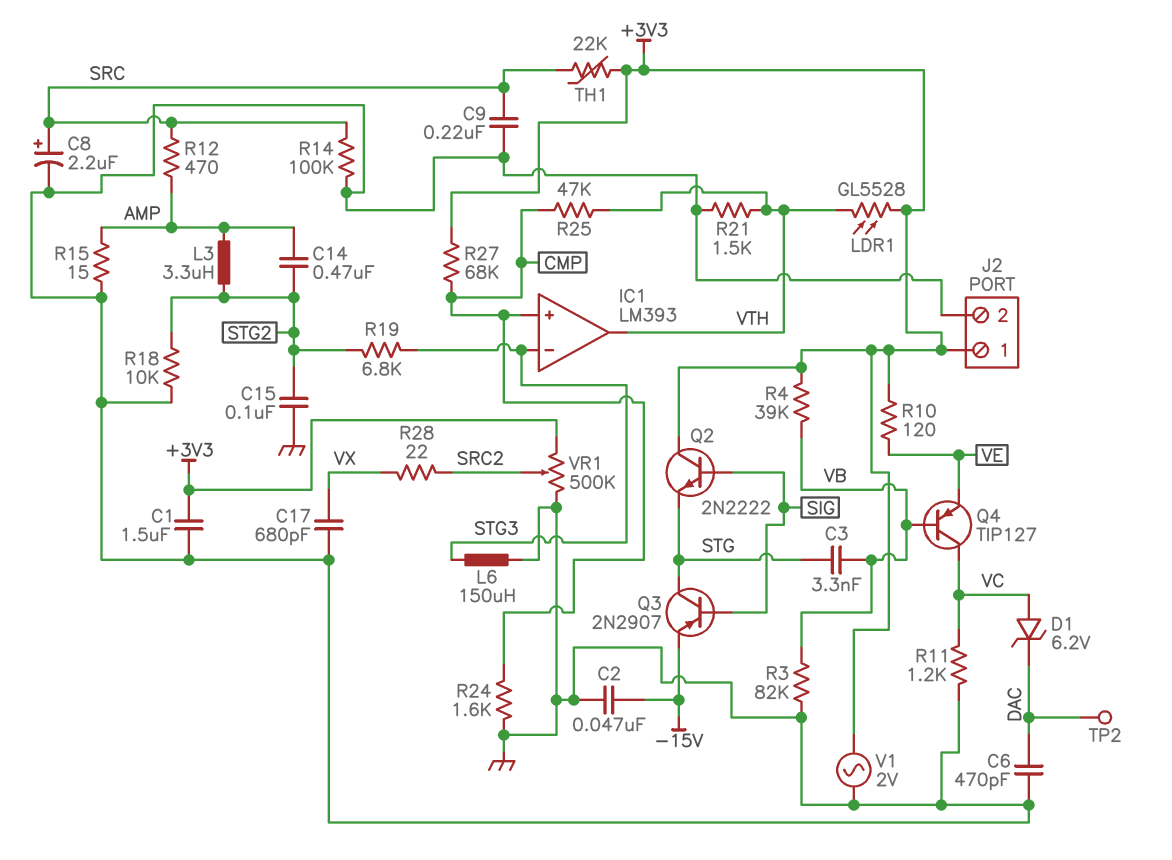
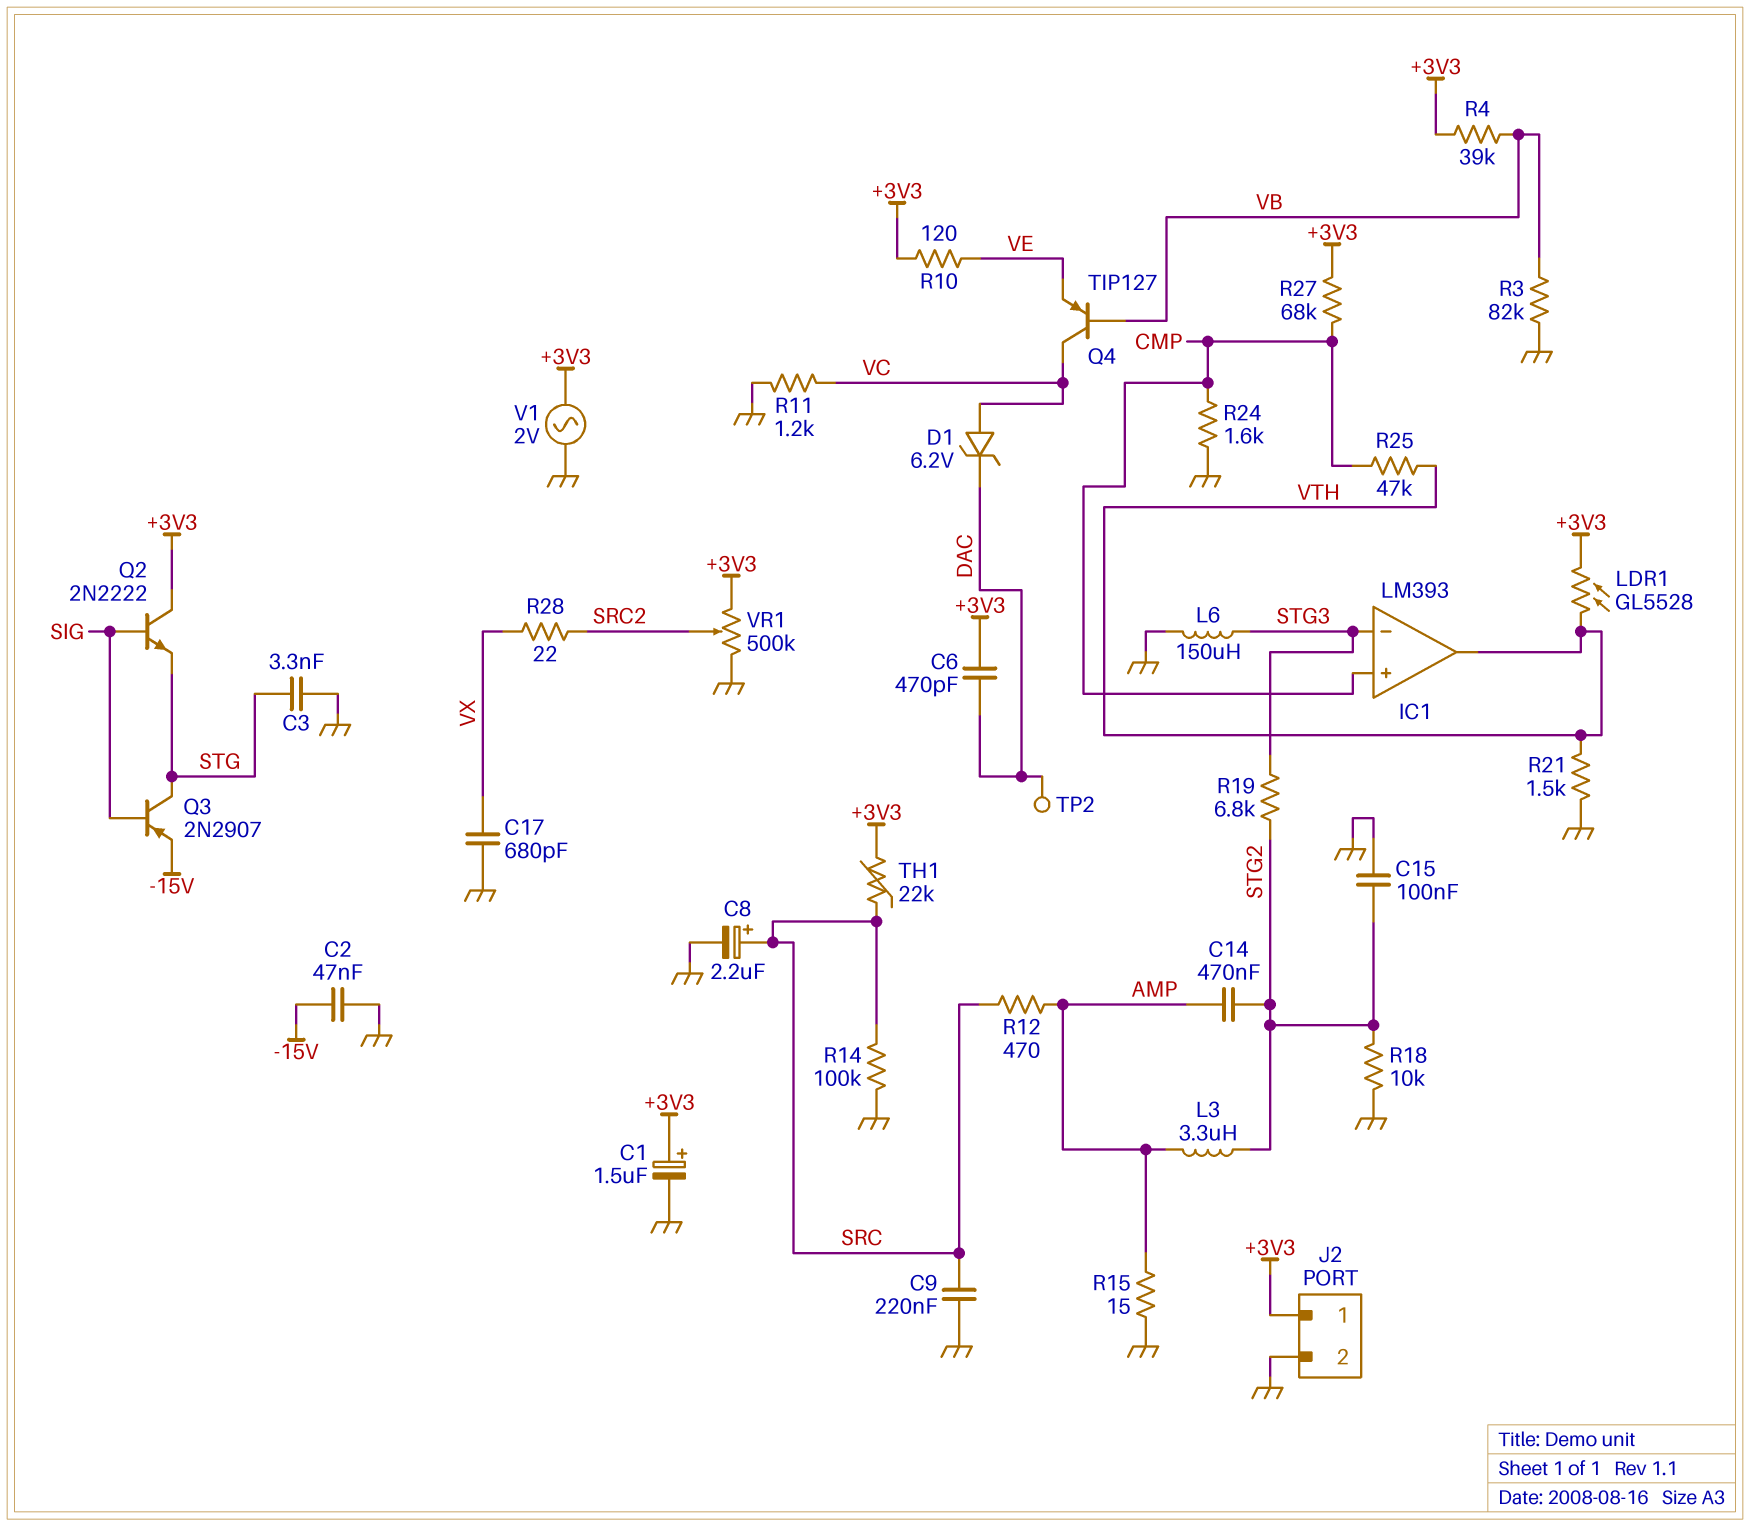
C1: 1.5uF (+3V3, GND) -> 1.5uF (plus +3V3, minus GND)
C3: 3.3nF (STG, VB) -> 3.3nF (GND, STG)
C6: 470pF (DAC, GND) -> 470pF (+3V3, DAC)

